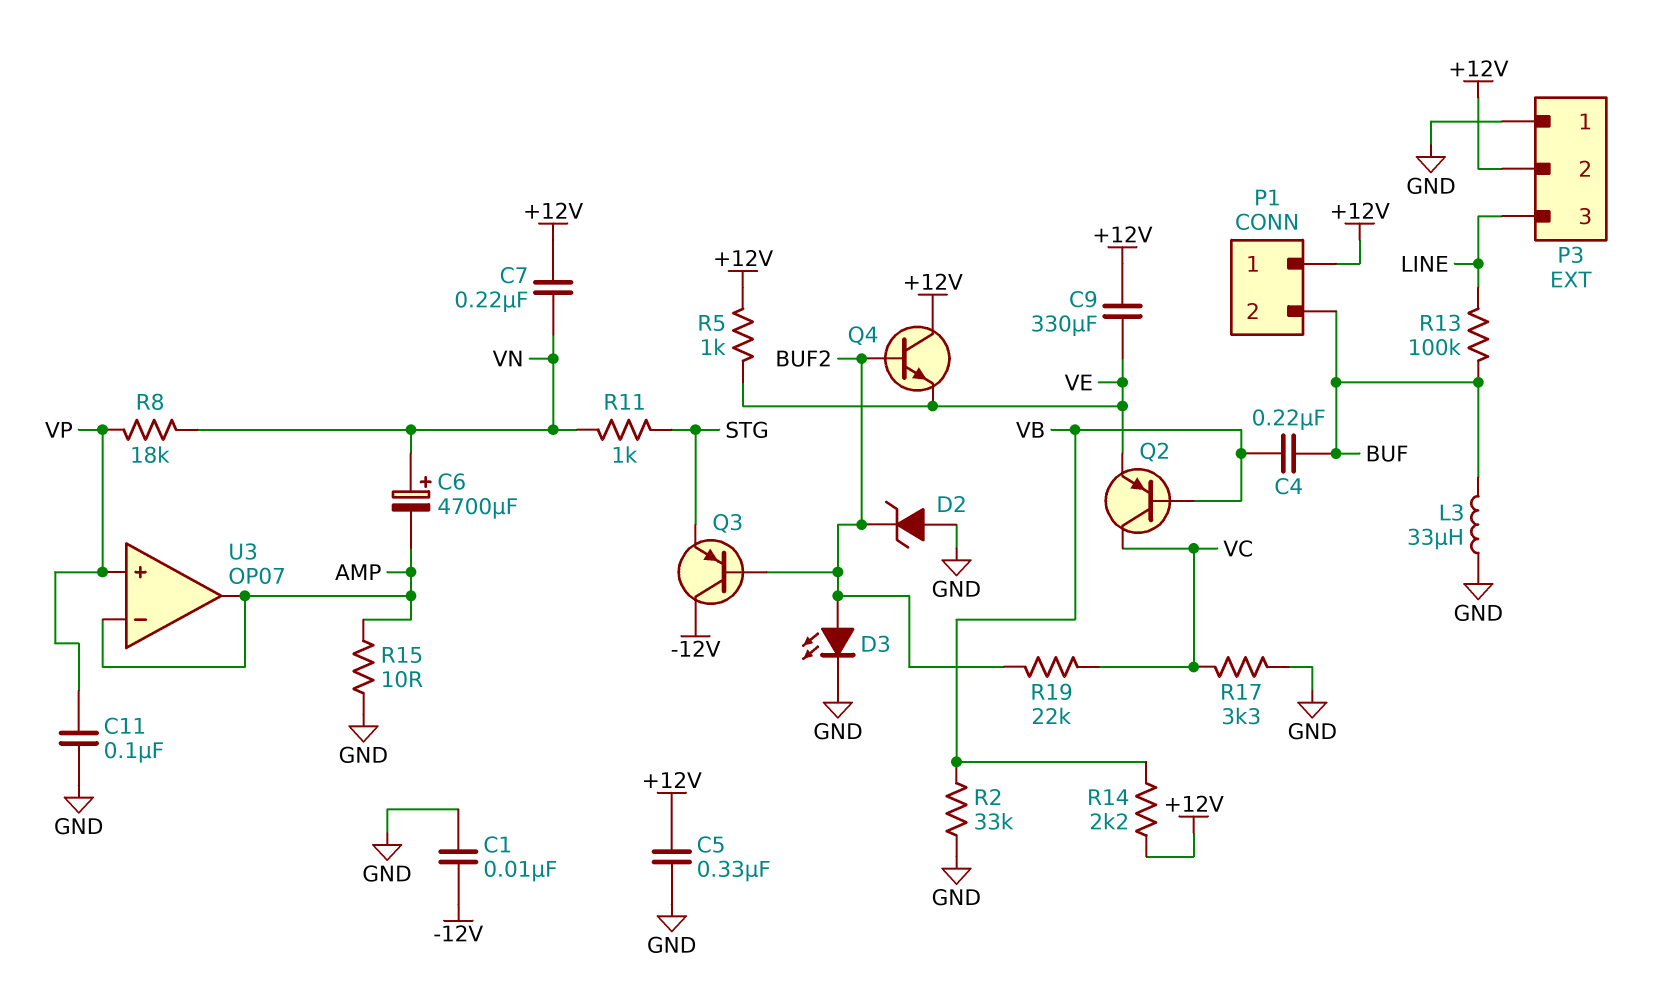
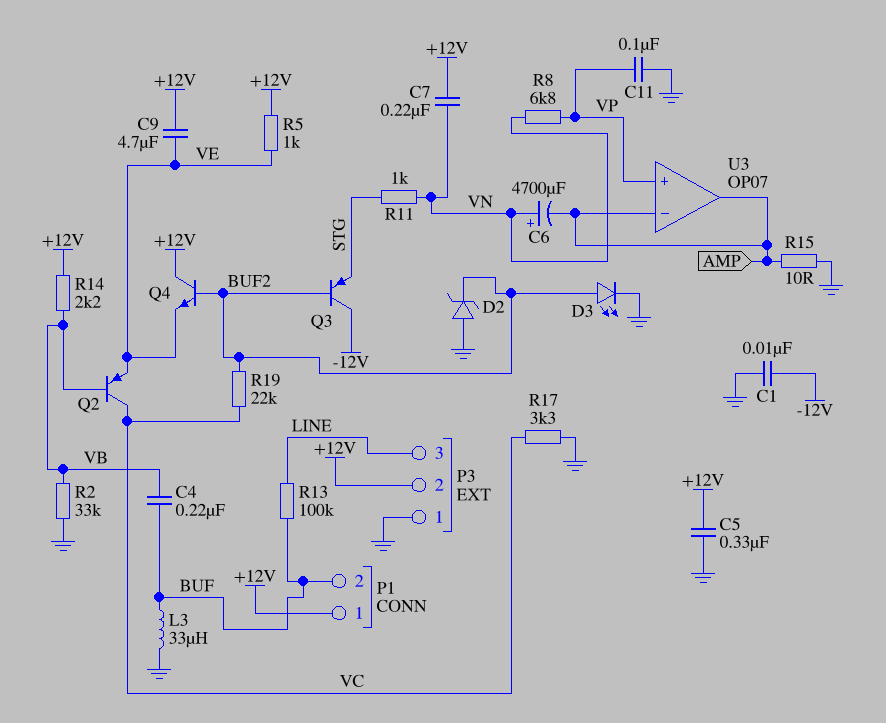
C9: 330uF (+12V, VE) -> 4.7uF (+12V, VE)
R8: 18k (VN, VP) -> 6.8k (VN, VP)

